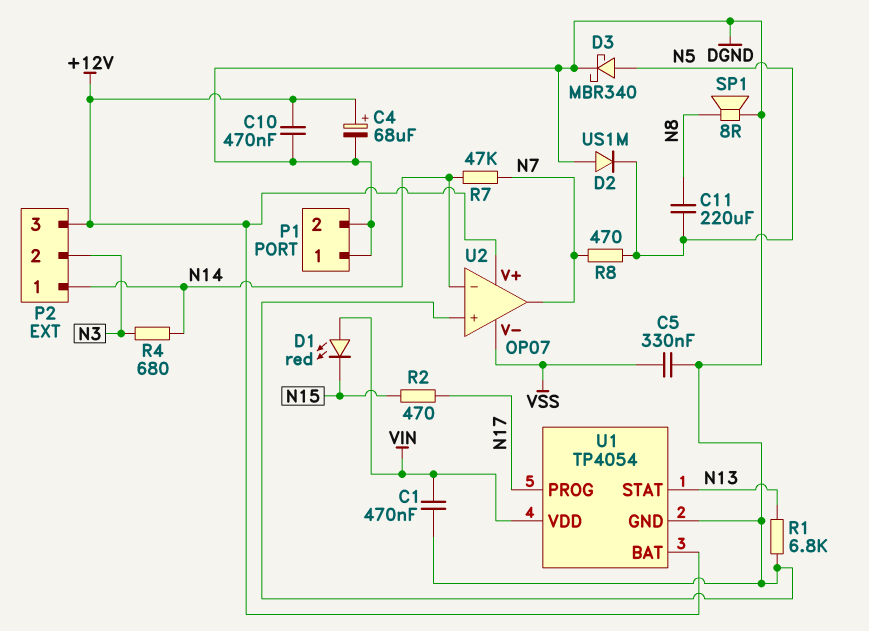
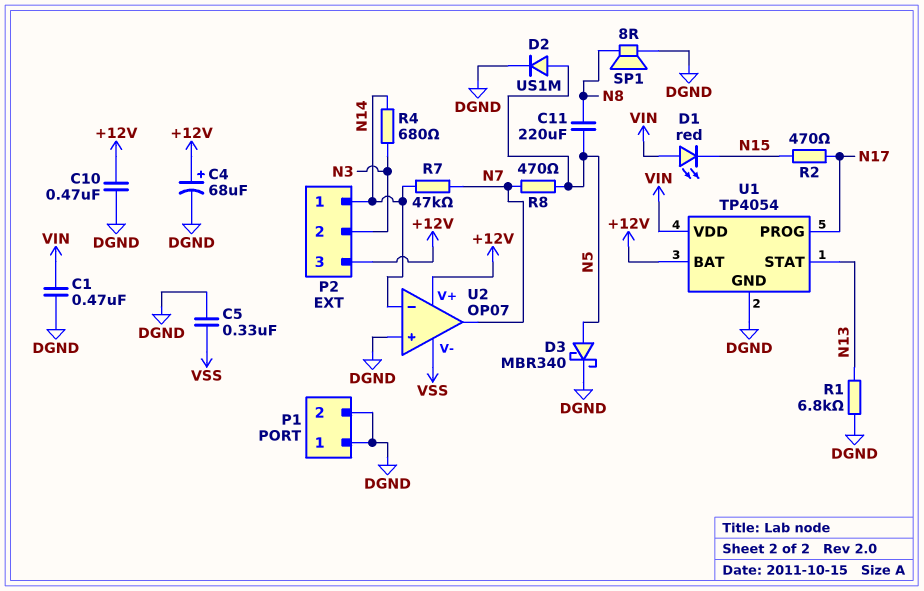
D2: diode US1M (A DGND, K N5) -> diode US1M (A N5, K DGND)

